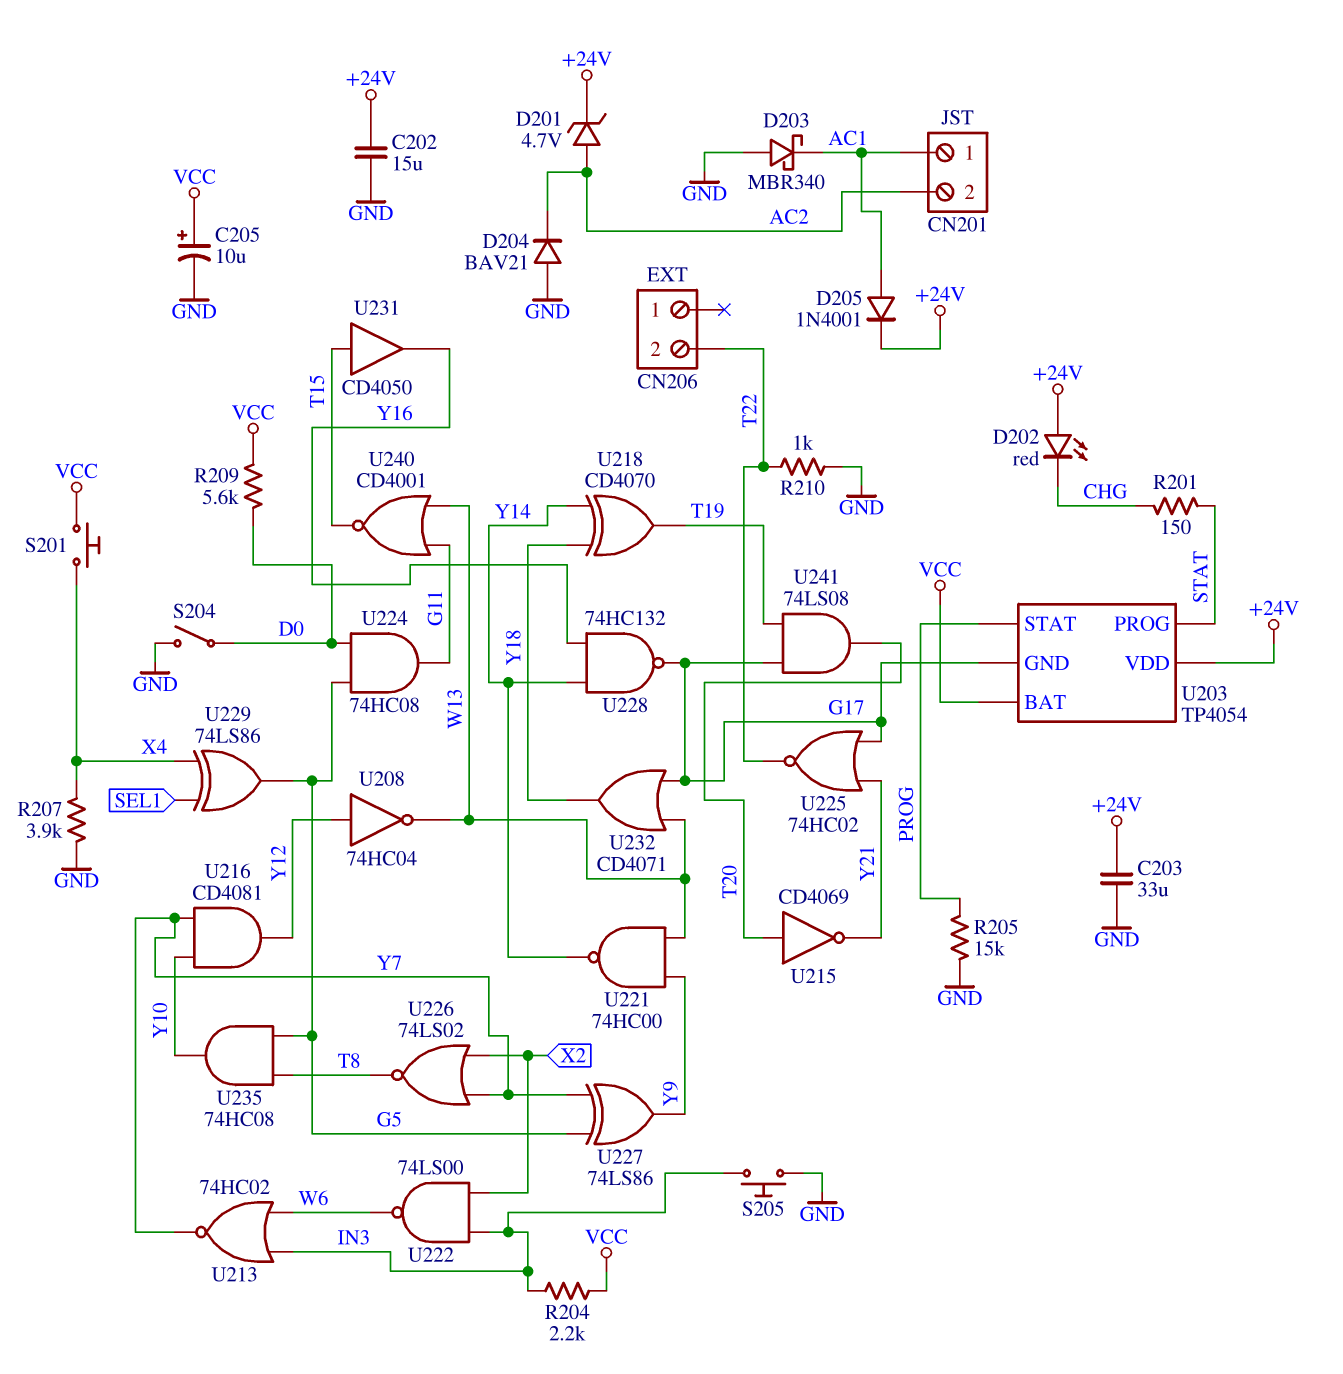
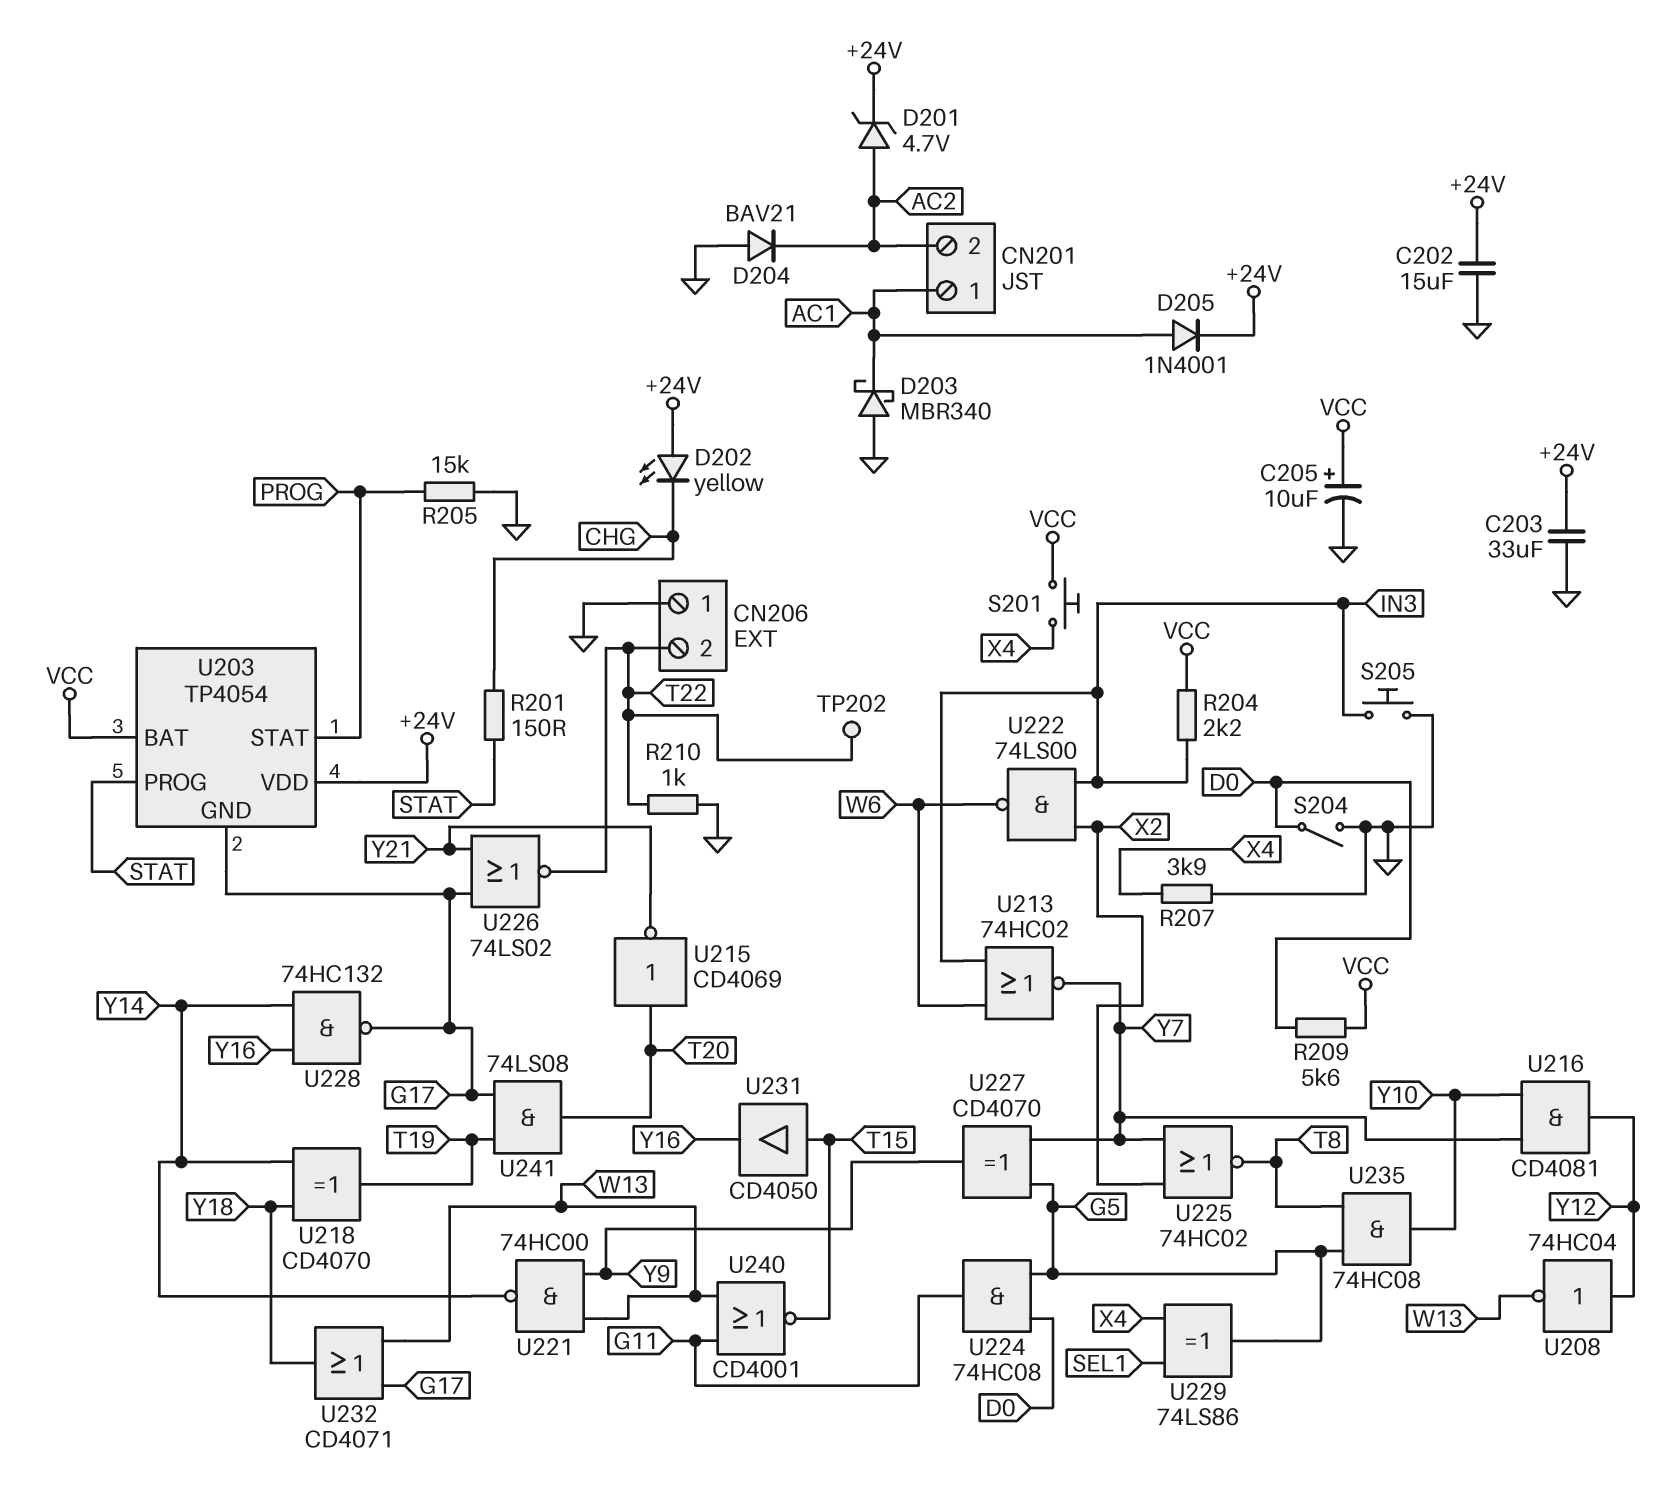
CN206 pin 1: none -> GND
D202: LED red (A +24V, K CHG) -> LED yellow (A +24V, K CHG)
TP202: none -> test point (T22)
U225: NOR 74HC02 (in G17, in Y21, out T22) -> NOR 74HC02 (in X2, in Y7, out T8)
U226: NOR 74LS02 (in X2, in Y7, out T8) -> NOR 74LS02 (in G17, in Y21, out T22)
U227: XOR 74LS86 (in G5, in Y7, out Y9) -> XOR CD4070 (in G5, in Y7, out Y9)

